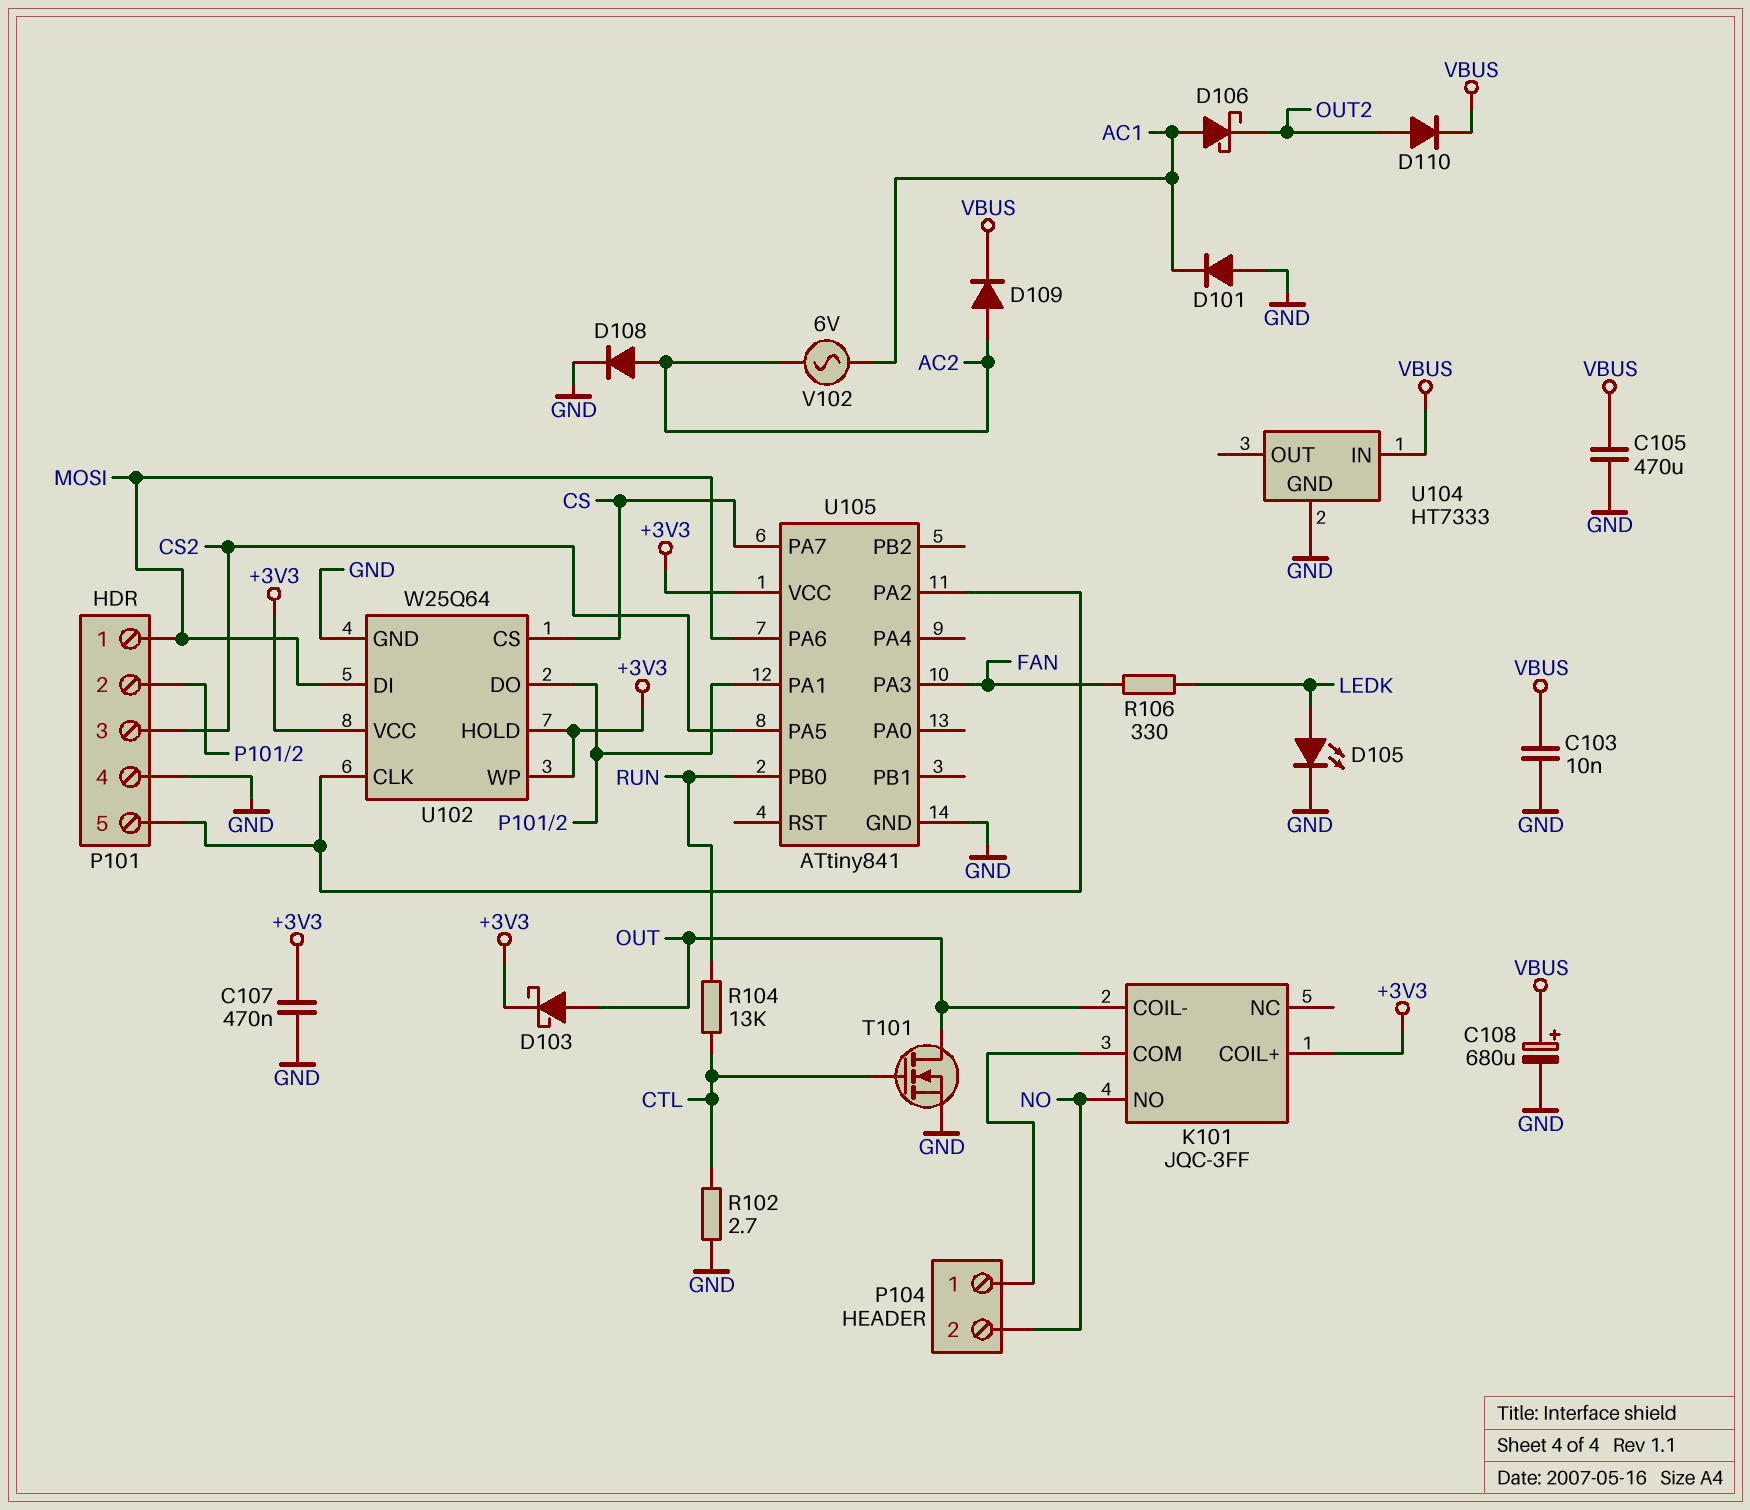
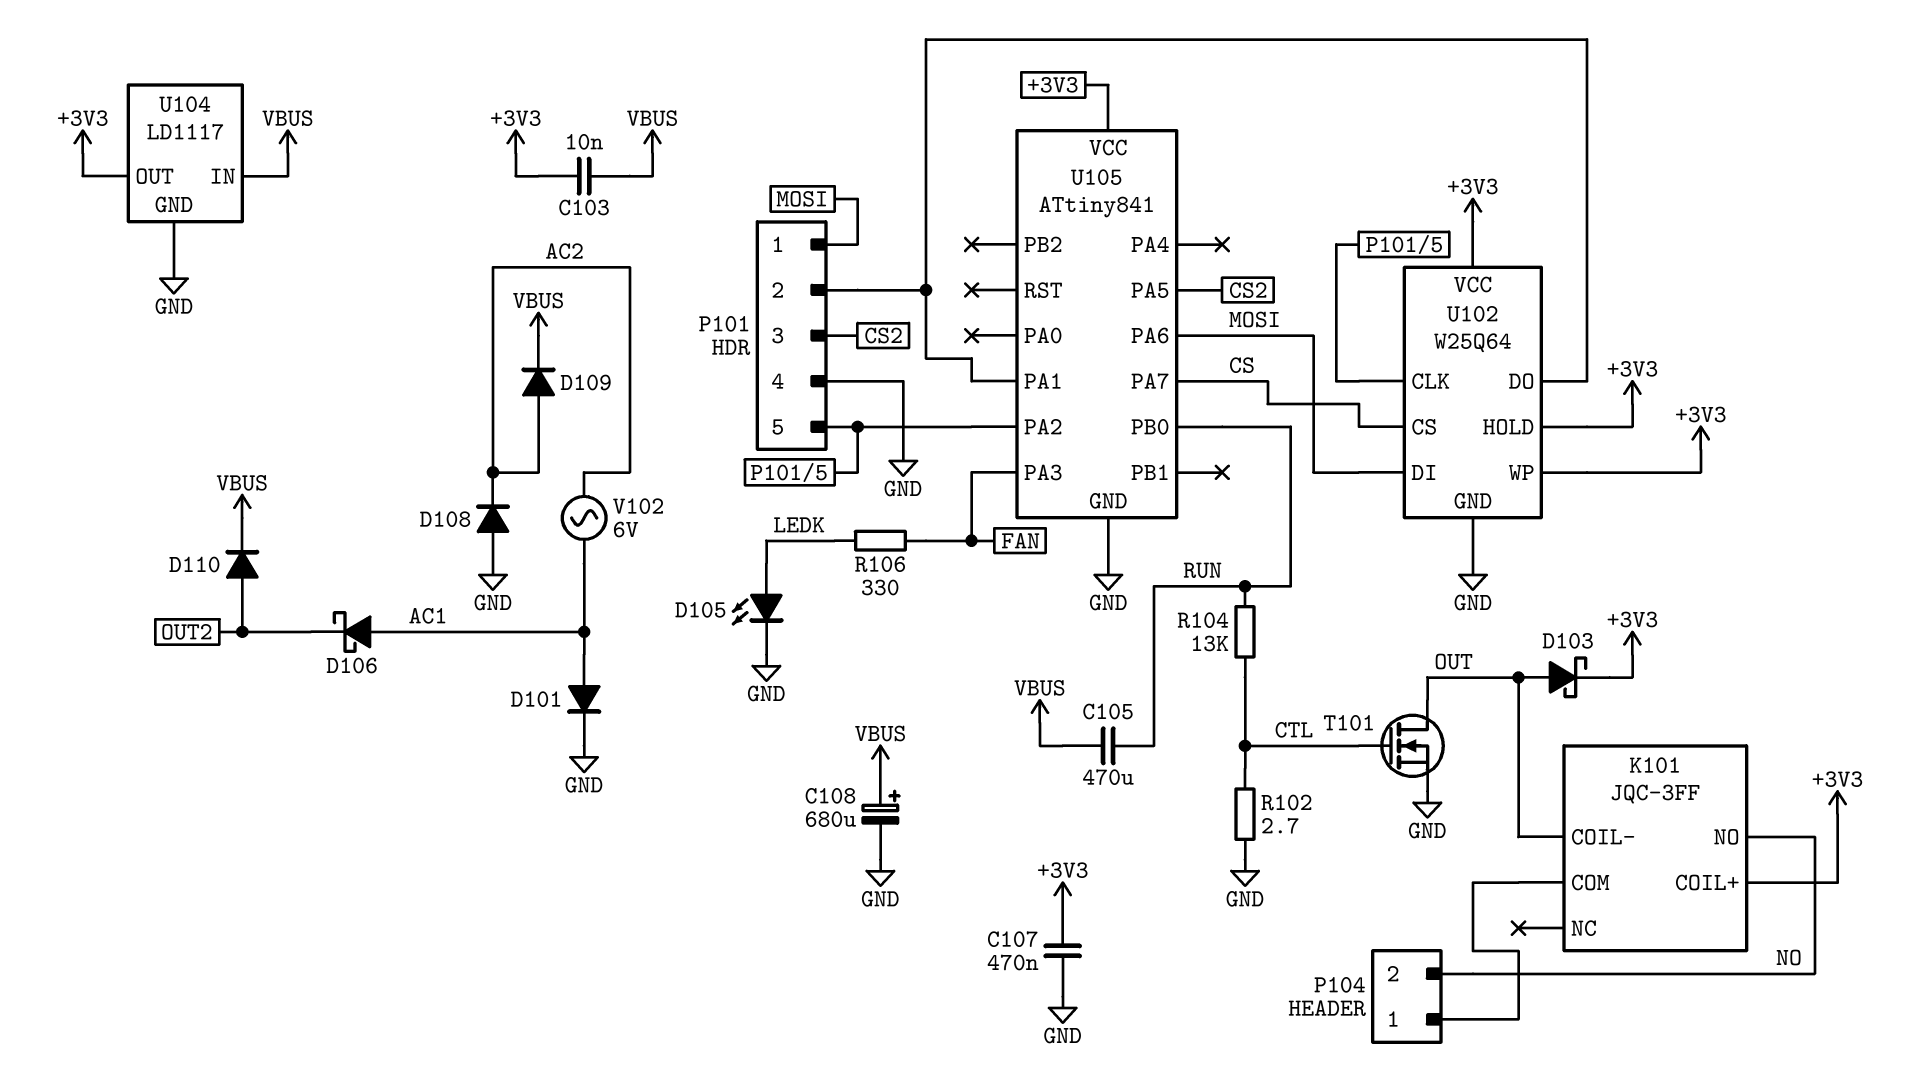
C103: 10nF (GND, VBUS) -> 10nF (+3V3, VBUS)
C105: 470uF (GND, VBUS) -> 470uF (RUN, VBUS)
D101: diode (A GND, K AC1) -> diode (A AC1, K GND)
D108: diode (A AC2, K GND) -> diode (A GND, K AC2)
U104: HT7333 -> LD1117
U104 pin OUT: none -> +3V3

